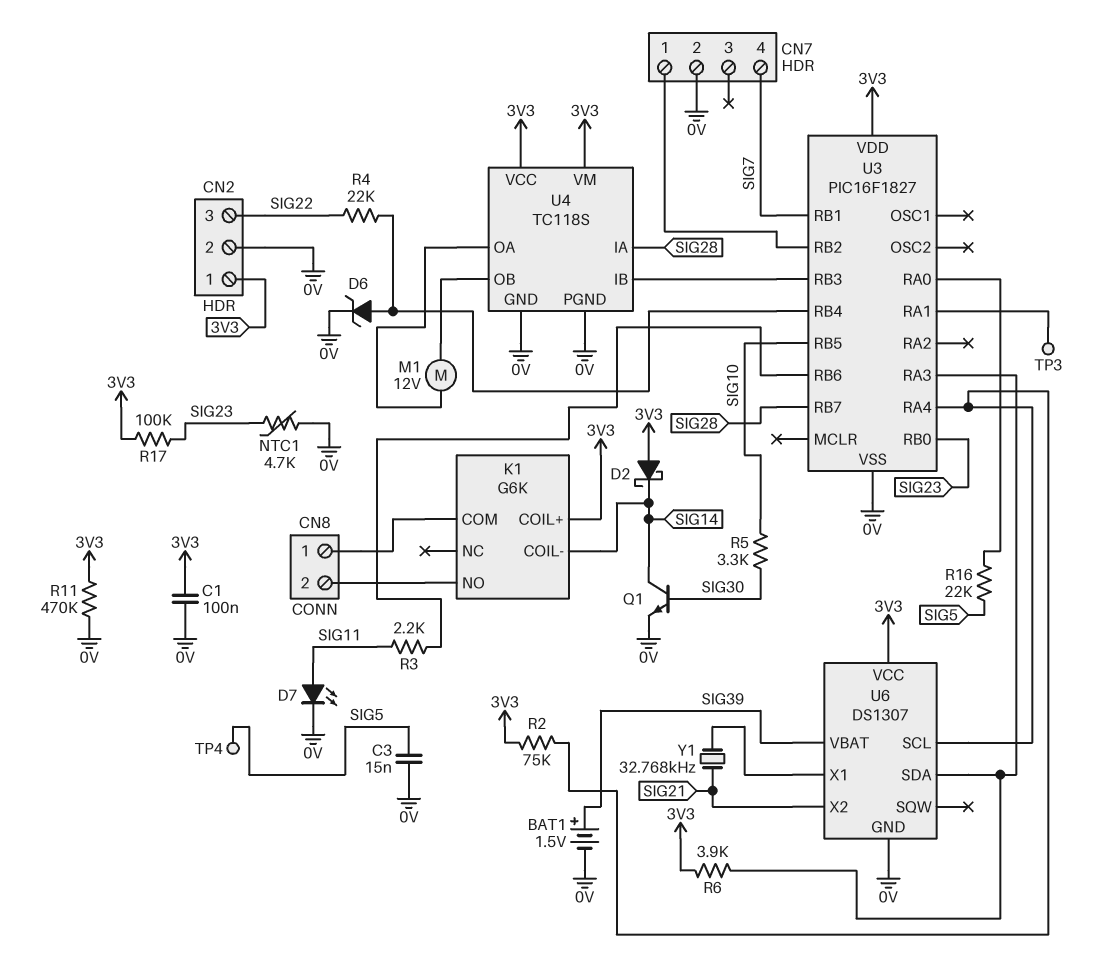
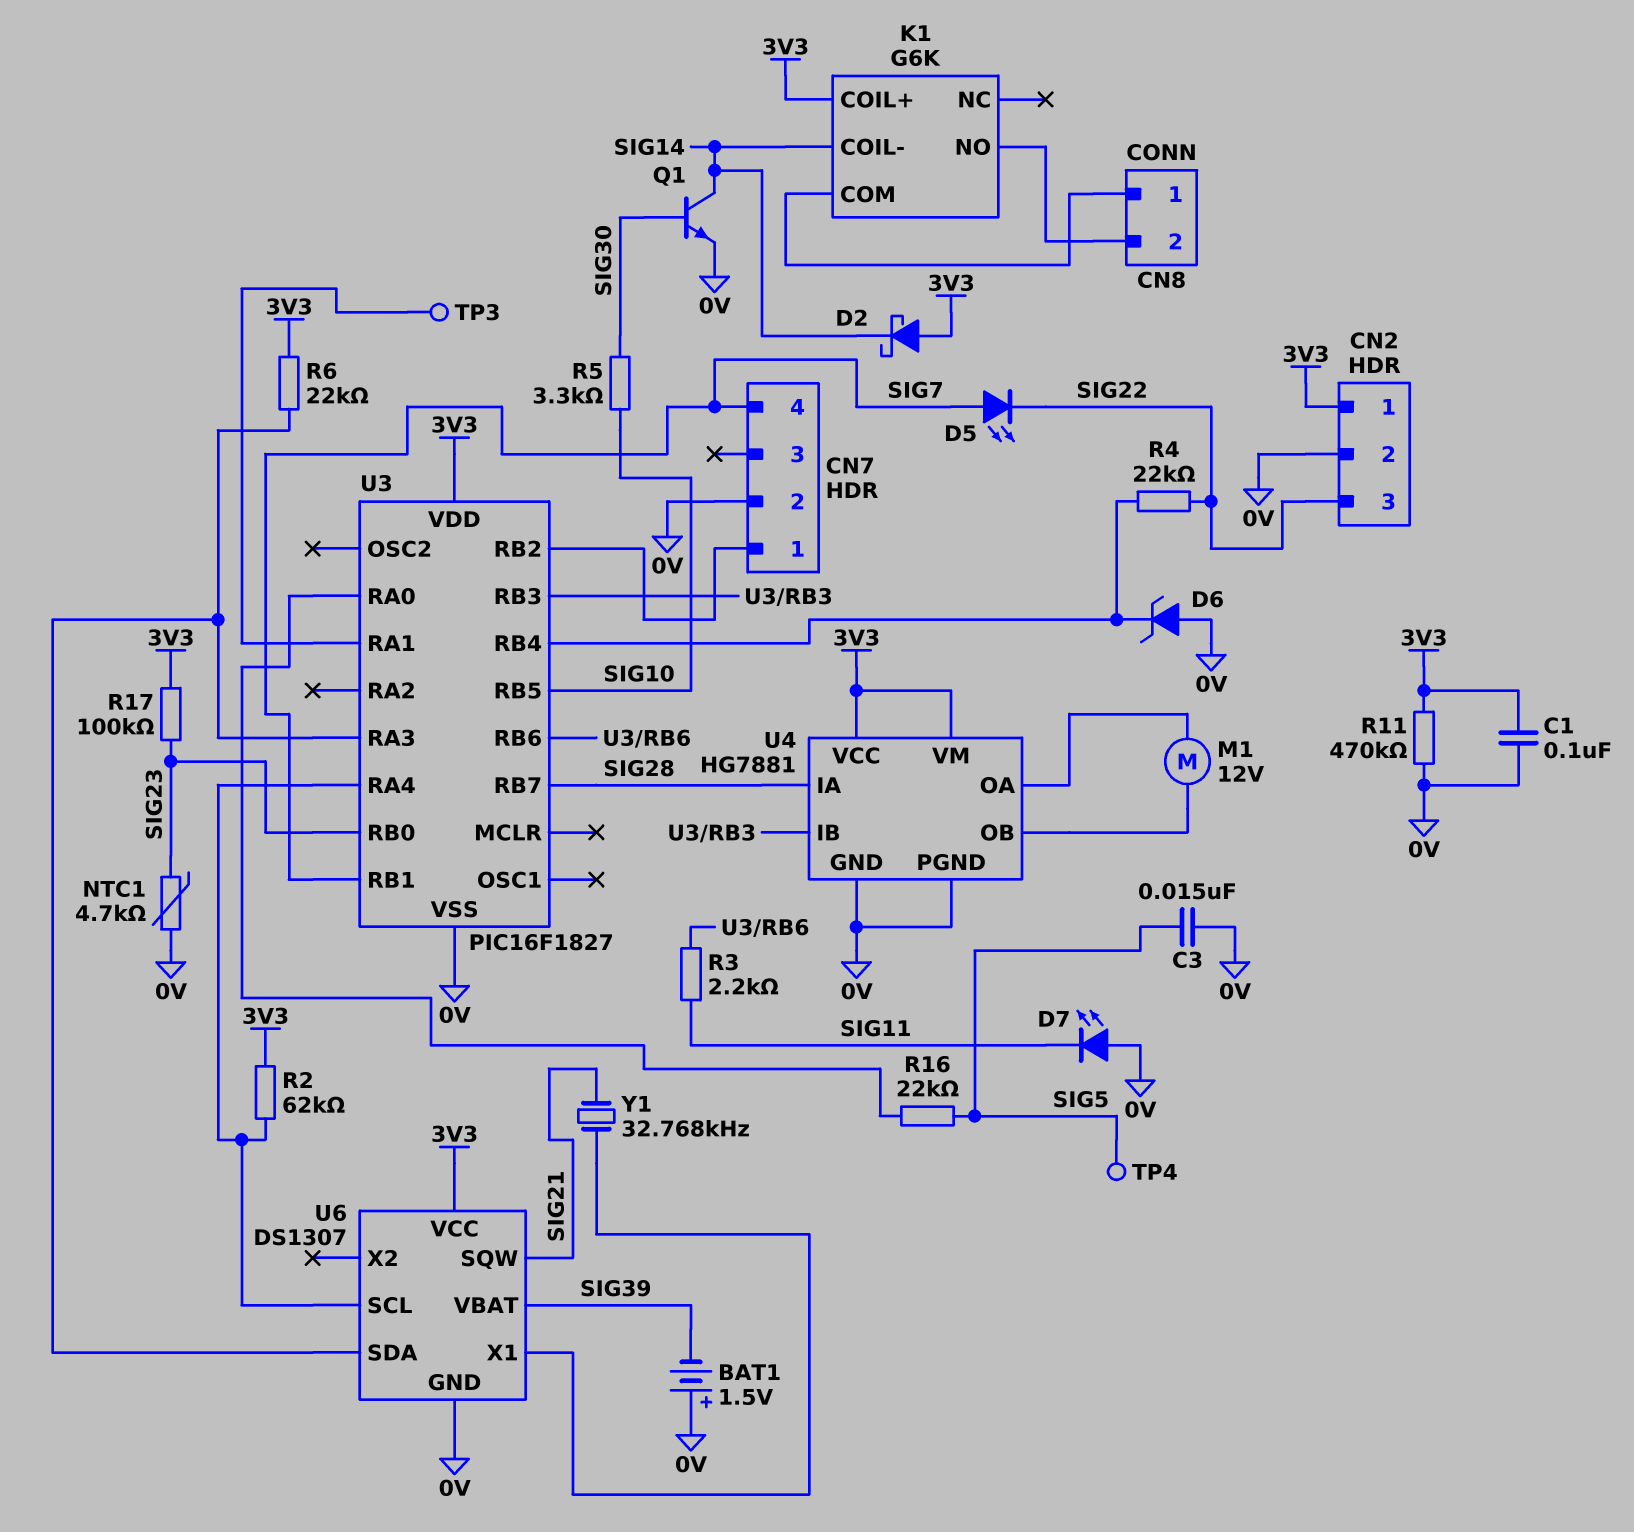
BAT1: 1.5V (plus SIG39, minus 0V) -> 1.5V (plus 0V, minus SIG39)
D5: none -> LED (A SIG7, K SIG22)
D6: zener (A U3/RB4, K 0V) -> zener (A 0V, K U3/RB4)
D7: LED (A SIG11, K 0V) -> LED (A 0V, K SIG11)
R2: 75k (3V3, U3/RA4) -> 62k (3V3, U3/RA4)
R6: 3.9k (3V3, U3/RA3) -> 22k (3V3, U3/RA3)
U4: TC118S -> HG7881
U6 pin SQW: none -> SIG21
U6 pin X2: SIG21 -> none

